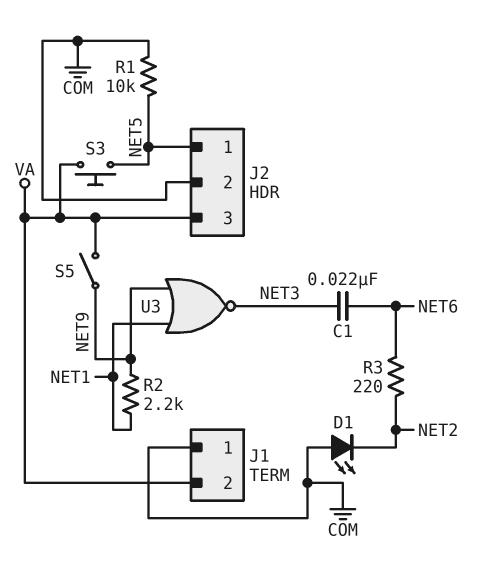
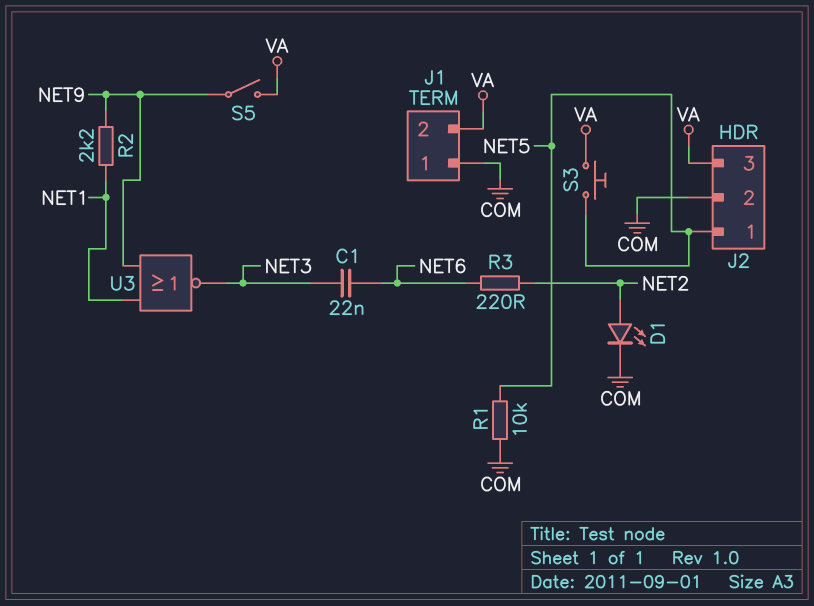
D1: LED (A COM, K NET2) -> LED (A NET2, K COM)

